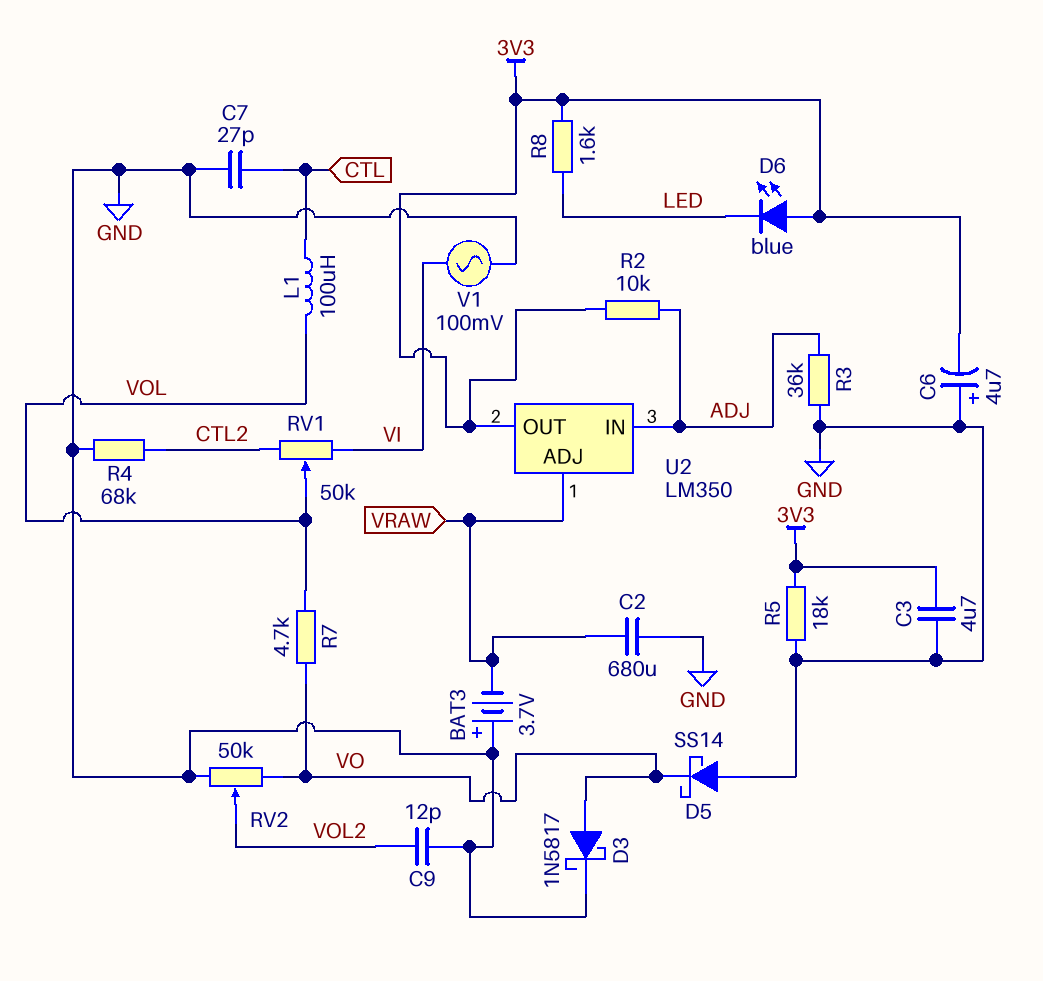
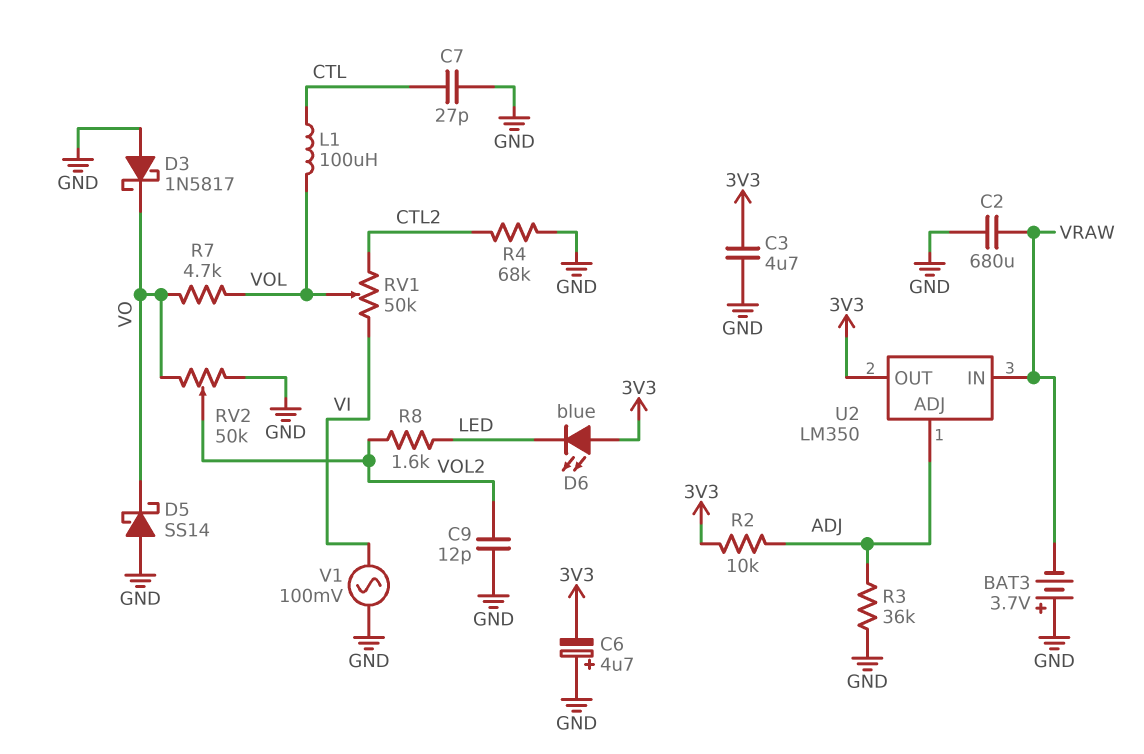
D3: schottky 1N5817 (A VO, K GND) -> schottky 1N5817 (A GND, K VO)
R5: 18k (3V3, GND) -> none
R8: 1.6k (3V3, LED) -> 1.6k (LED, VOL2)
U2 pin ADJ: VRAW -> ADJ
U2 pin IN: ADJ -> VRAW

